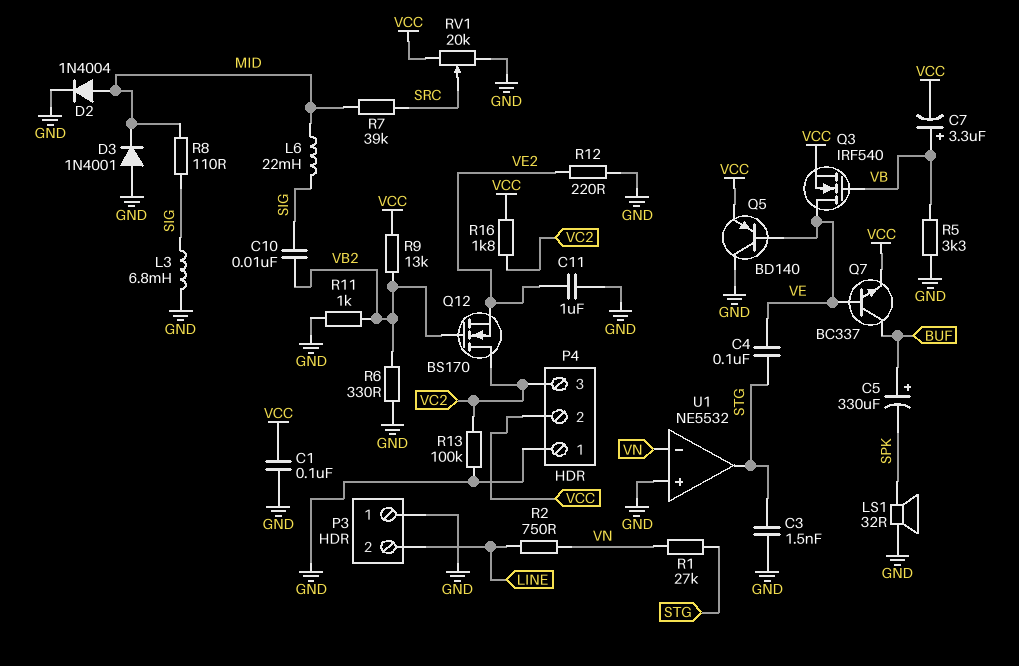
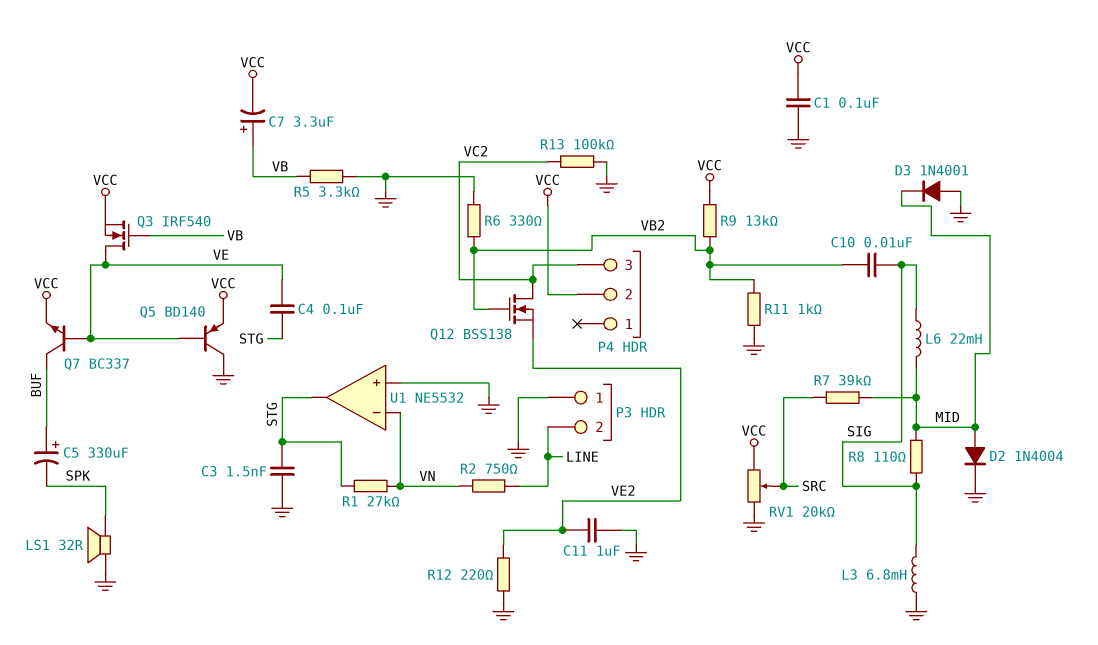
P4 pin 1: GND -> none
Q12: NMOS BS170 (G VB2, D VC2, S VE2) -> NMOS BSS138 (G VB2, D VC2, S VE2)
R16: 1.8k (VC2, VCC) -> none

